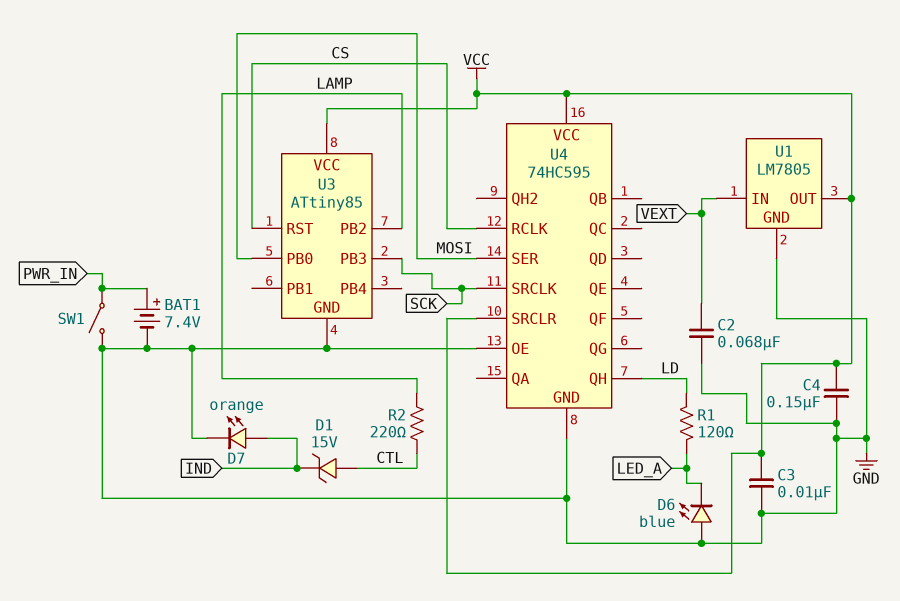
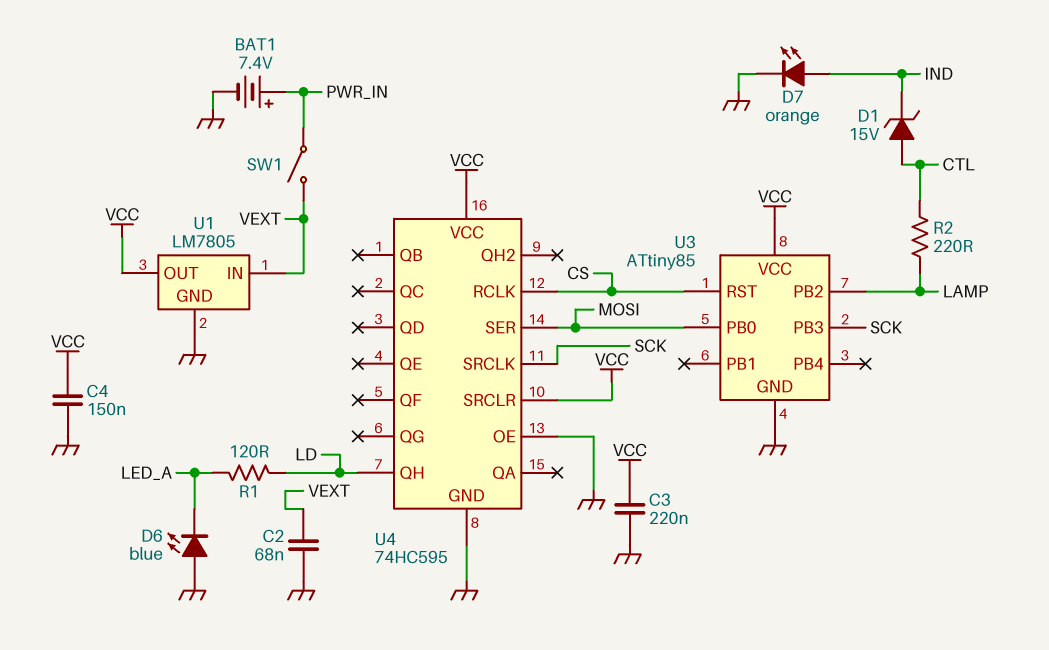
C3: 10nF (GND, VCC) -> 220nF (GND, VCC)
SW1: switch (GND, PWR_IN) -> switch (PWR_IN, VEXT)

